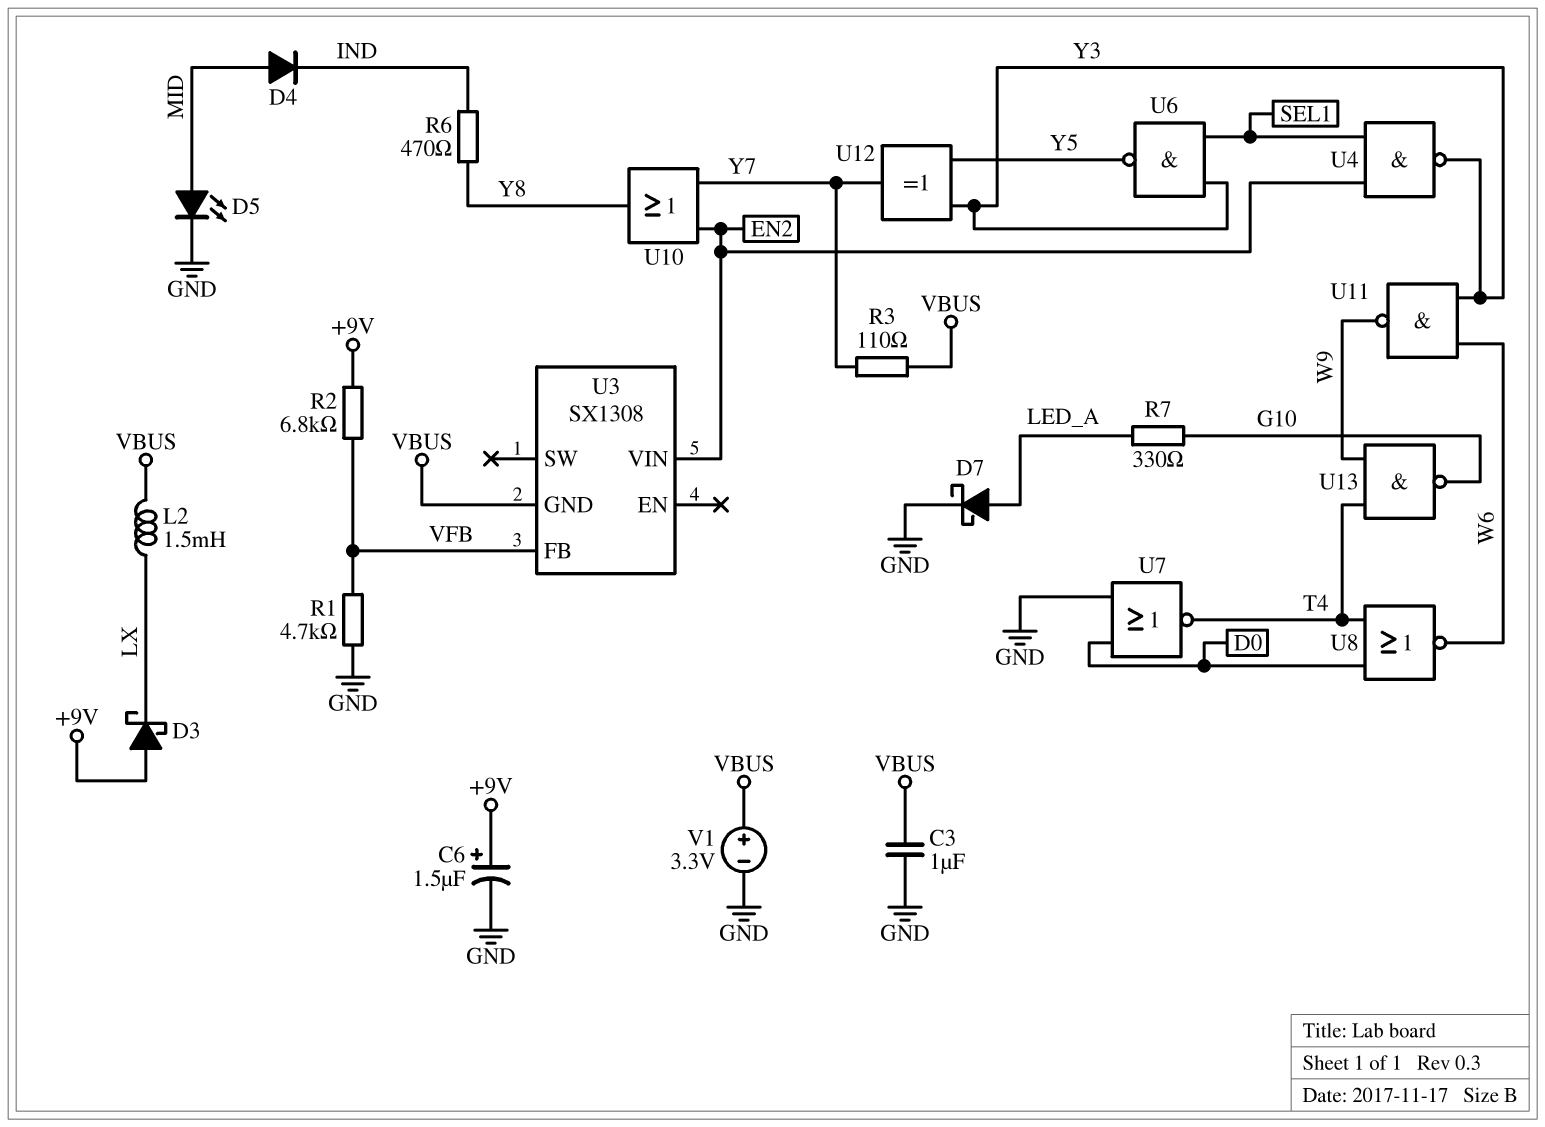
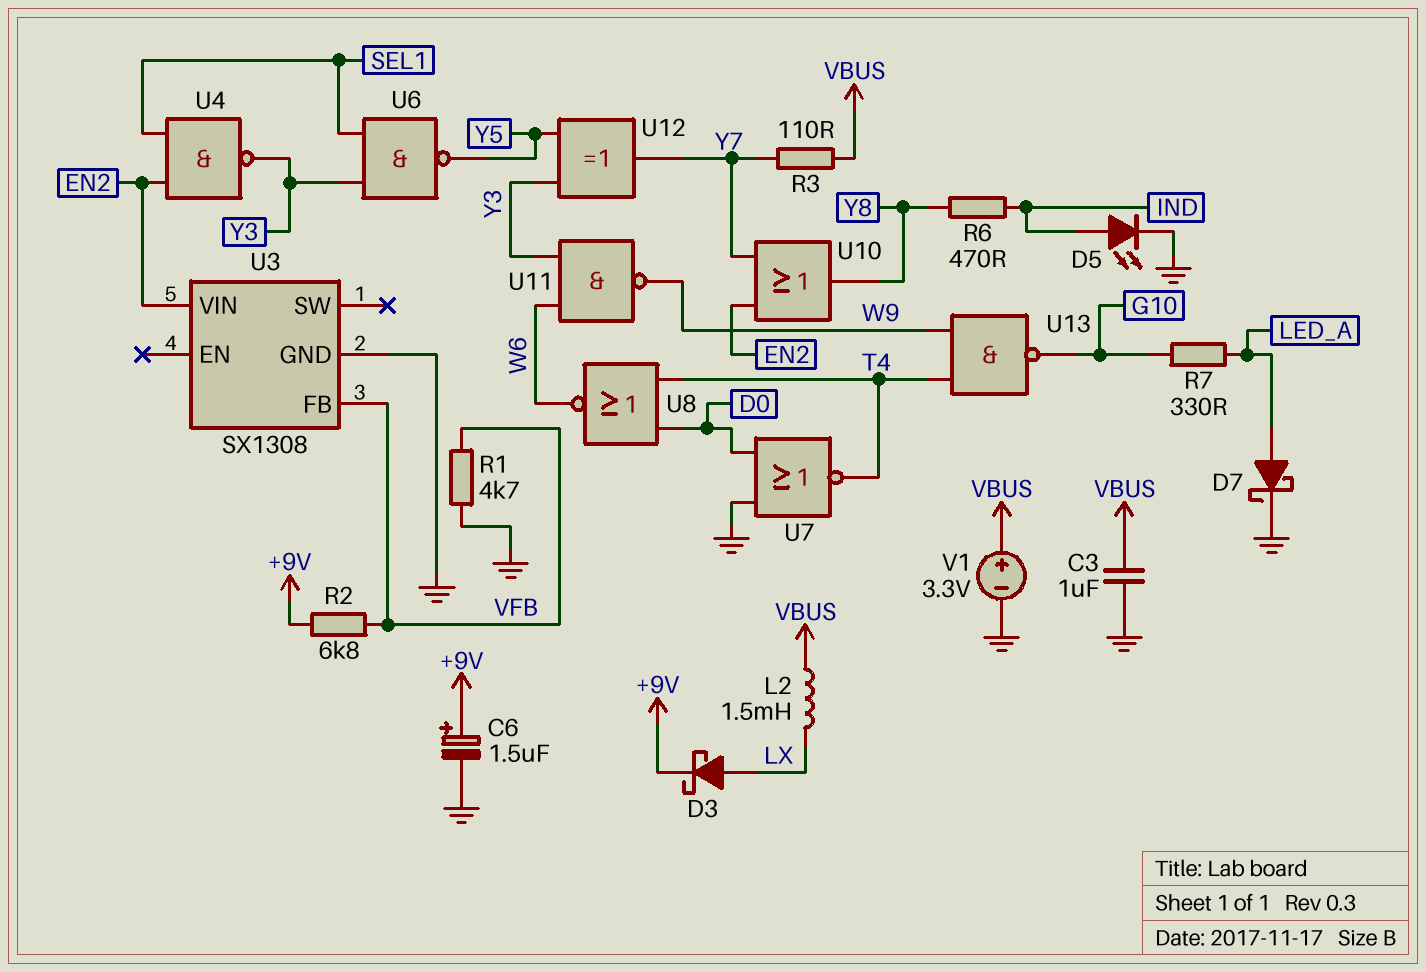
D3: schottky (A +9V, K LX) -> schottky (A LX, K +9V)
D4: diode (A MID, K IND) -> none
D5: LED (A MID, K GND) -> LED (A IND, K GND)
U3 pin GND: VBUS -> GND

